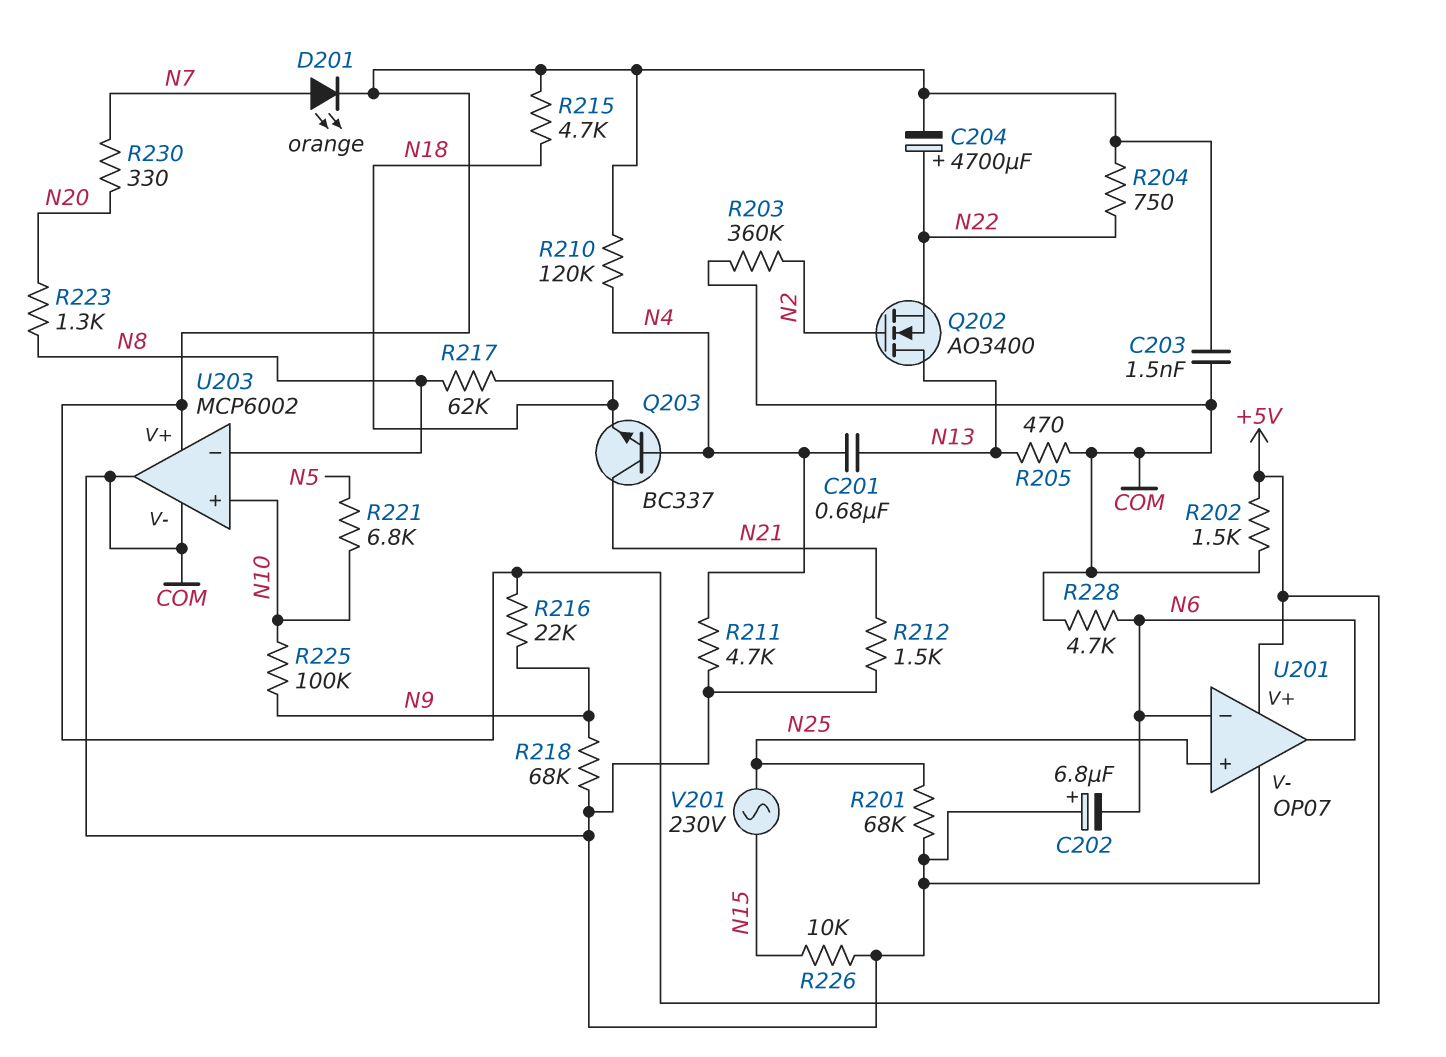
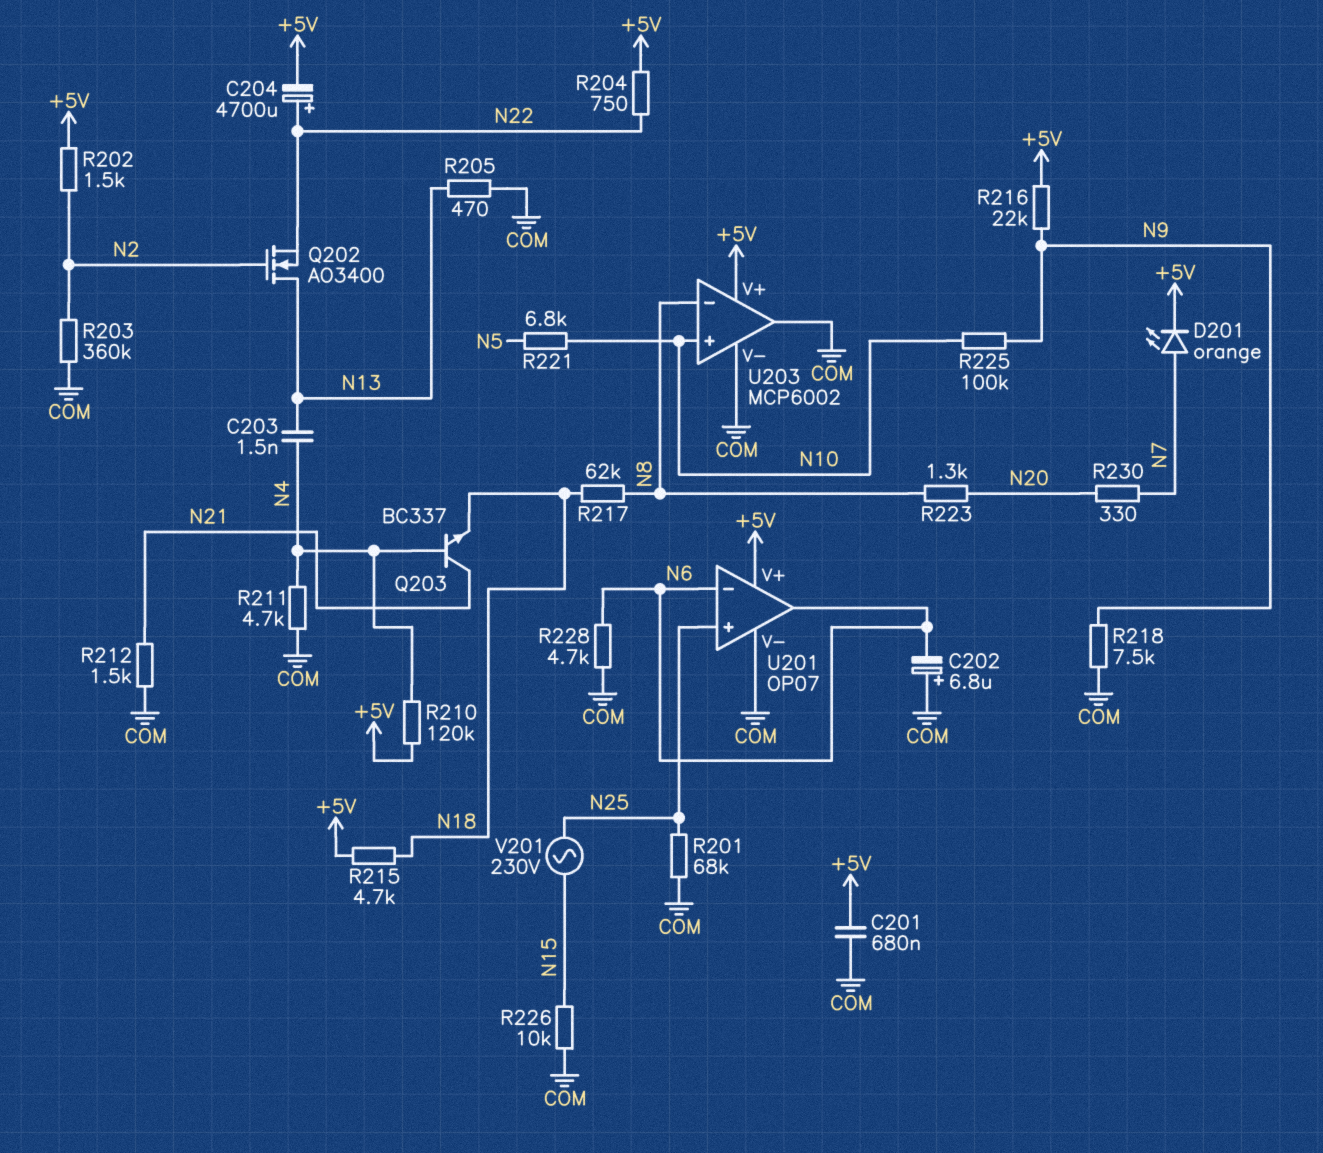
C201: 680nF (N4, N13) -> 680nF (+5V, COM)
C203: 1.5nF (+5V, COM) -> 1.5nF (N4, N13)
R202: 1.5k (+5V, COM) -> 1.5k (+5V, N2)
R218: 68k (COM, N9) -> 7.5k (COM, N9)

